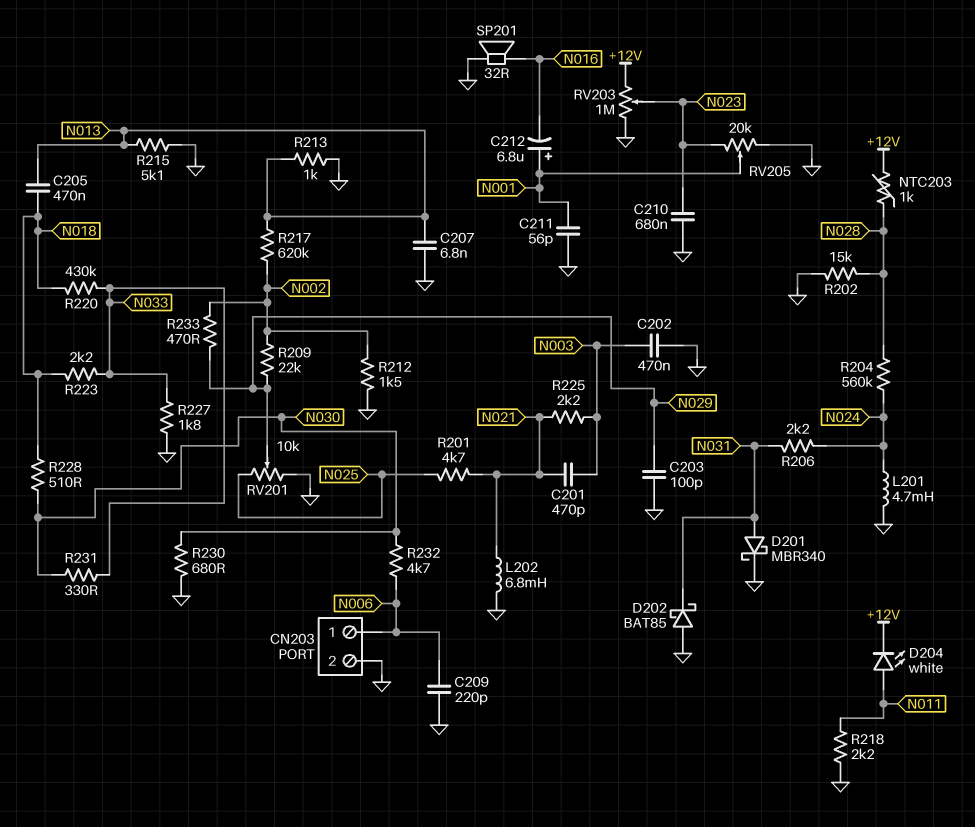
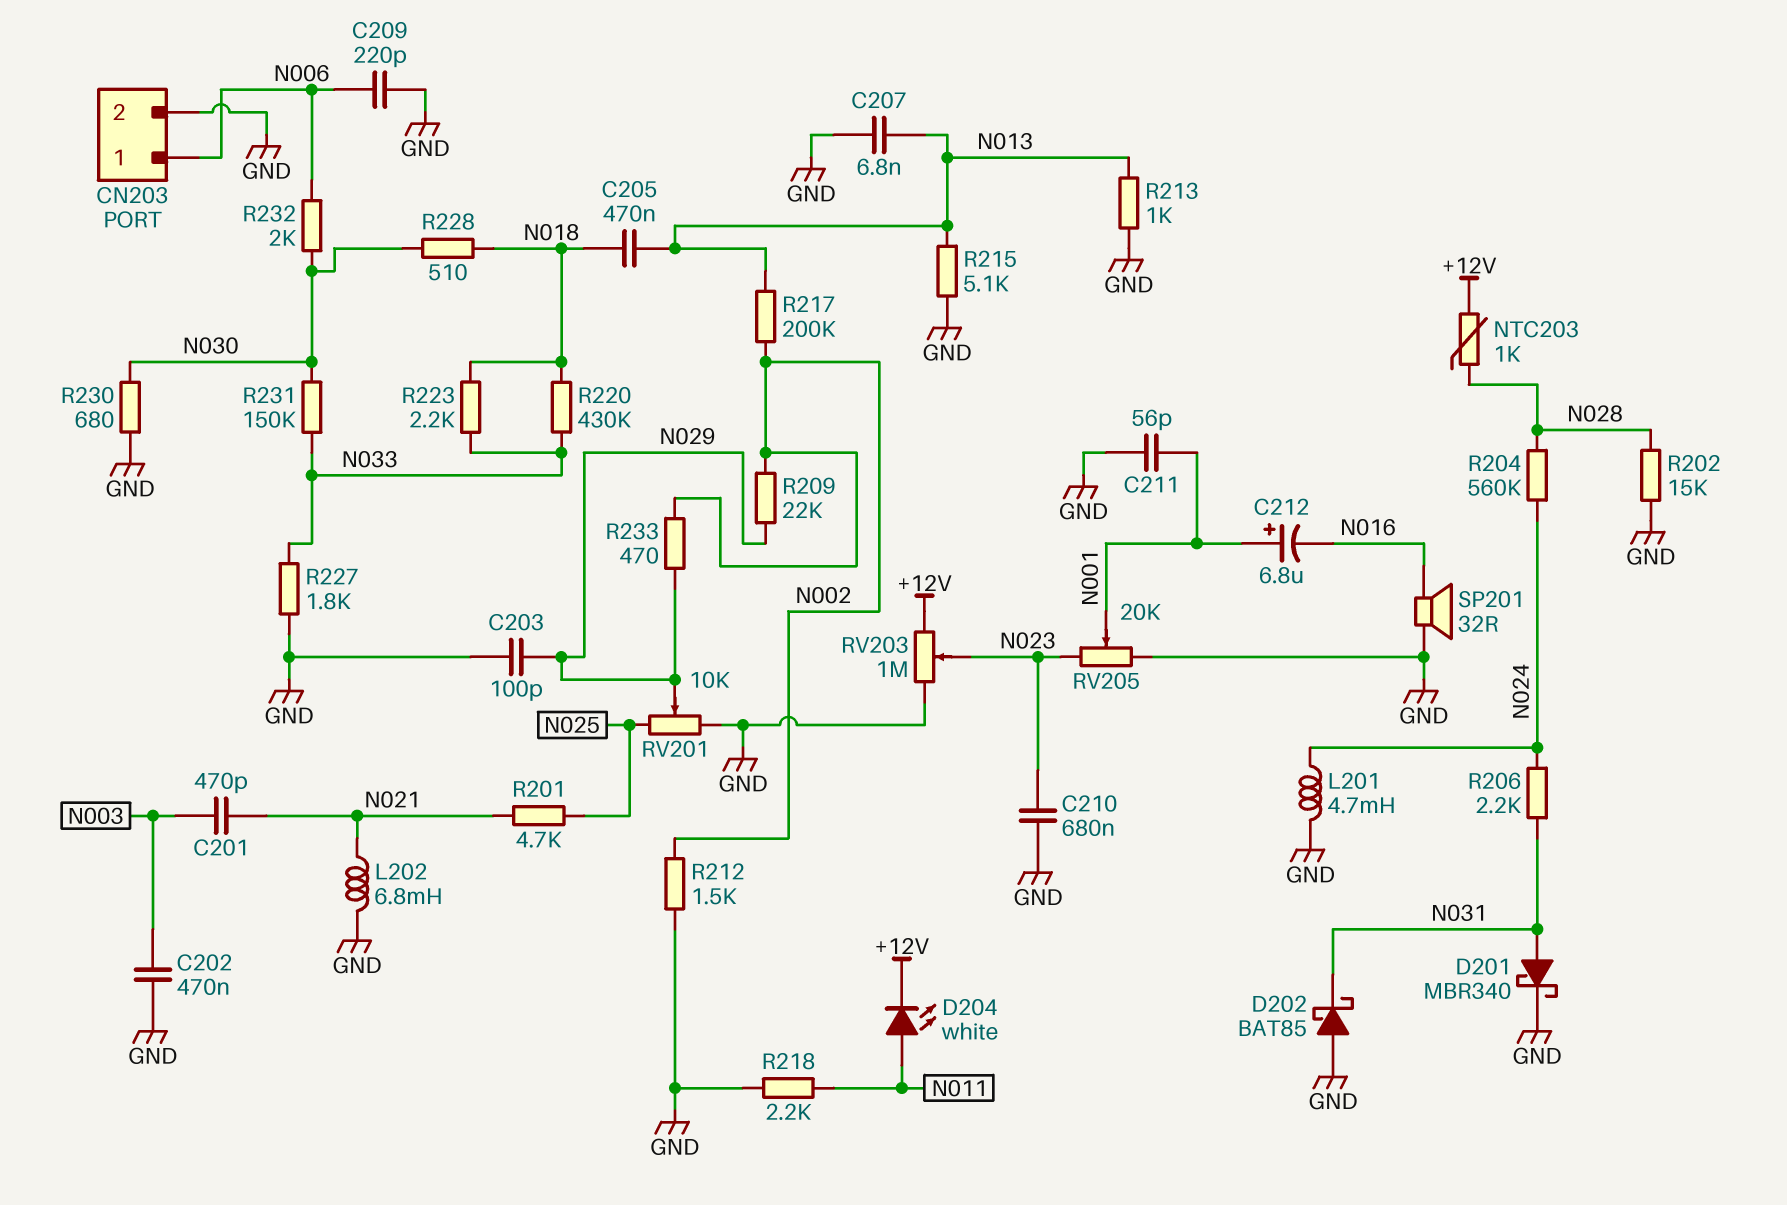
R217: 620k (N002, N013) -> 200k (N002, N013)
R225: 2.2k (N003, N021) -> none
R231: 330 (N030, N033) -> 150k (N030, N033)
R232: 4.7k (N006, N030) -> 2k (N006, N030)

